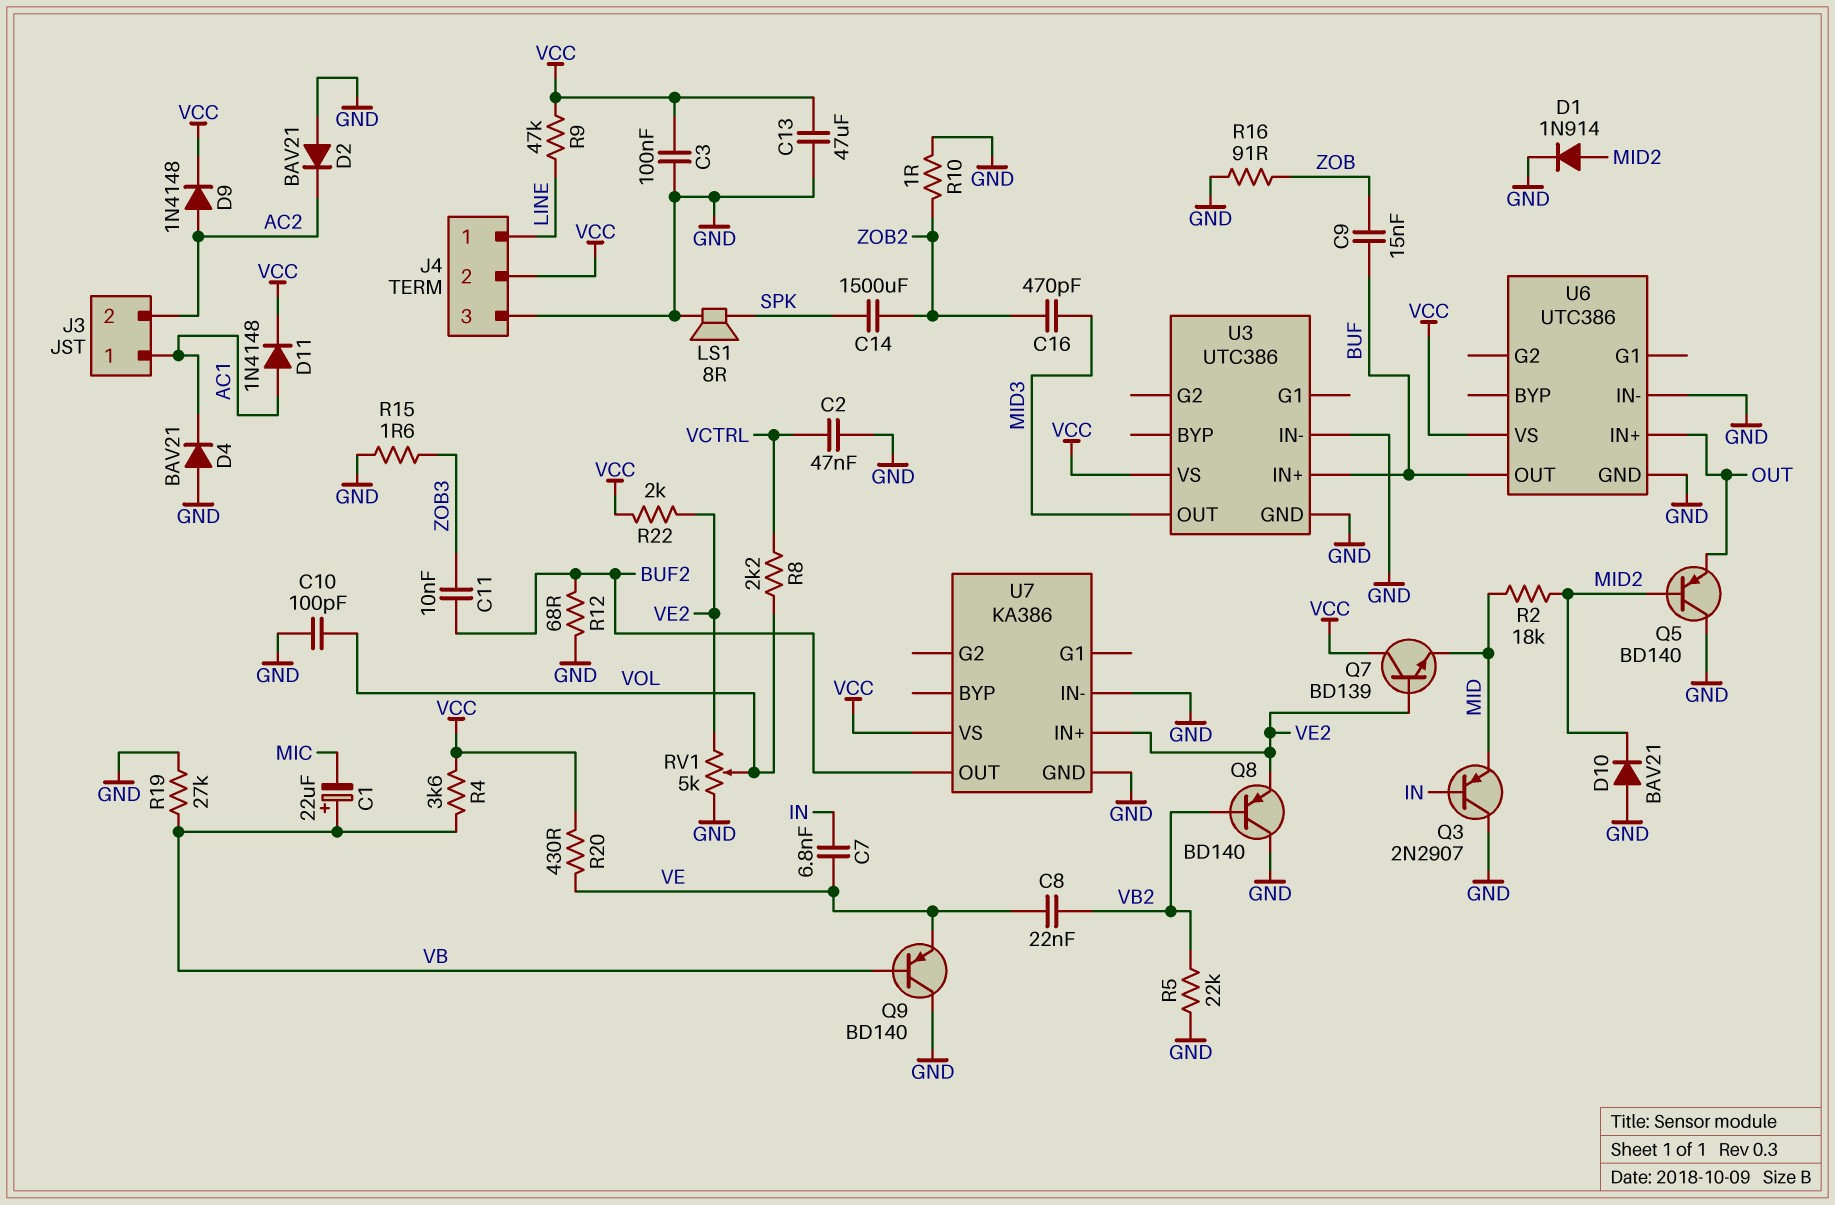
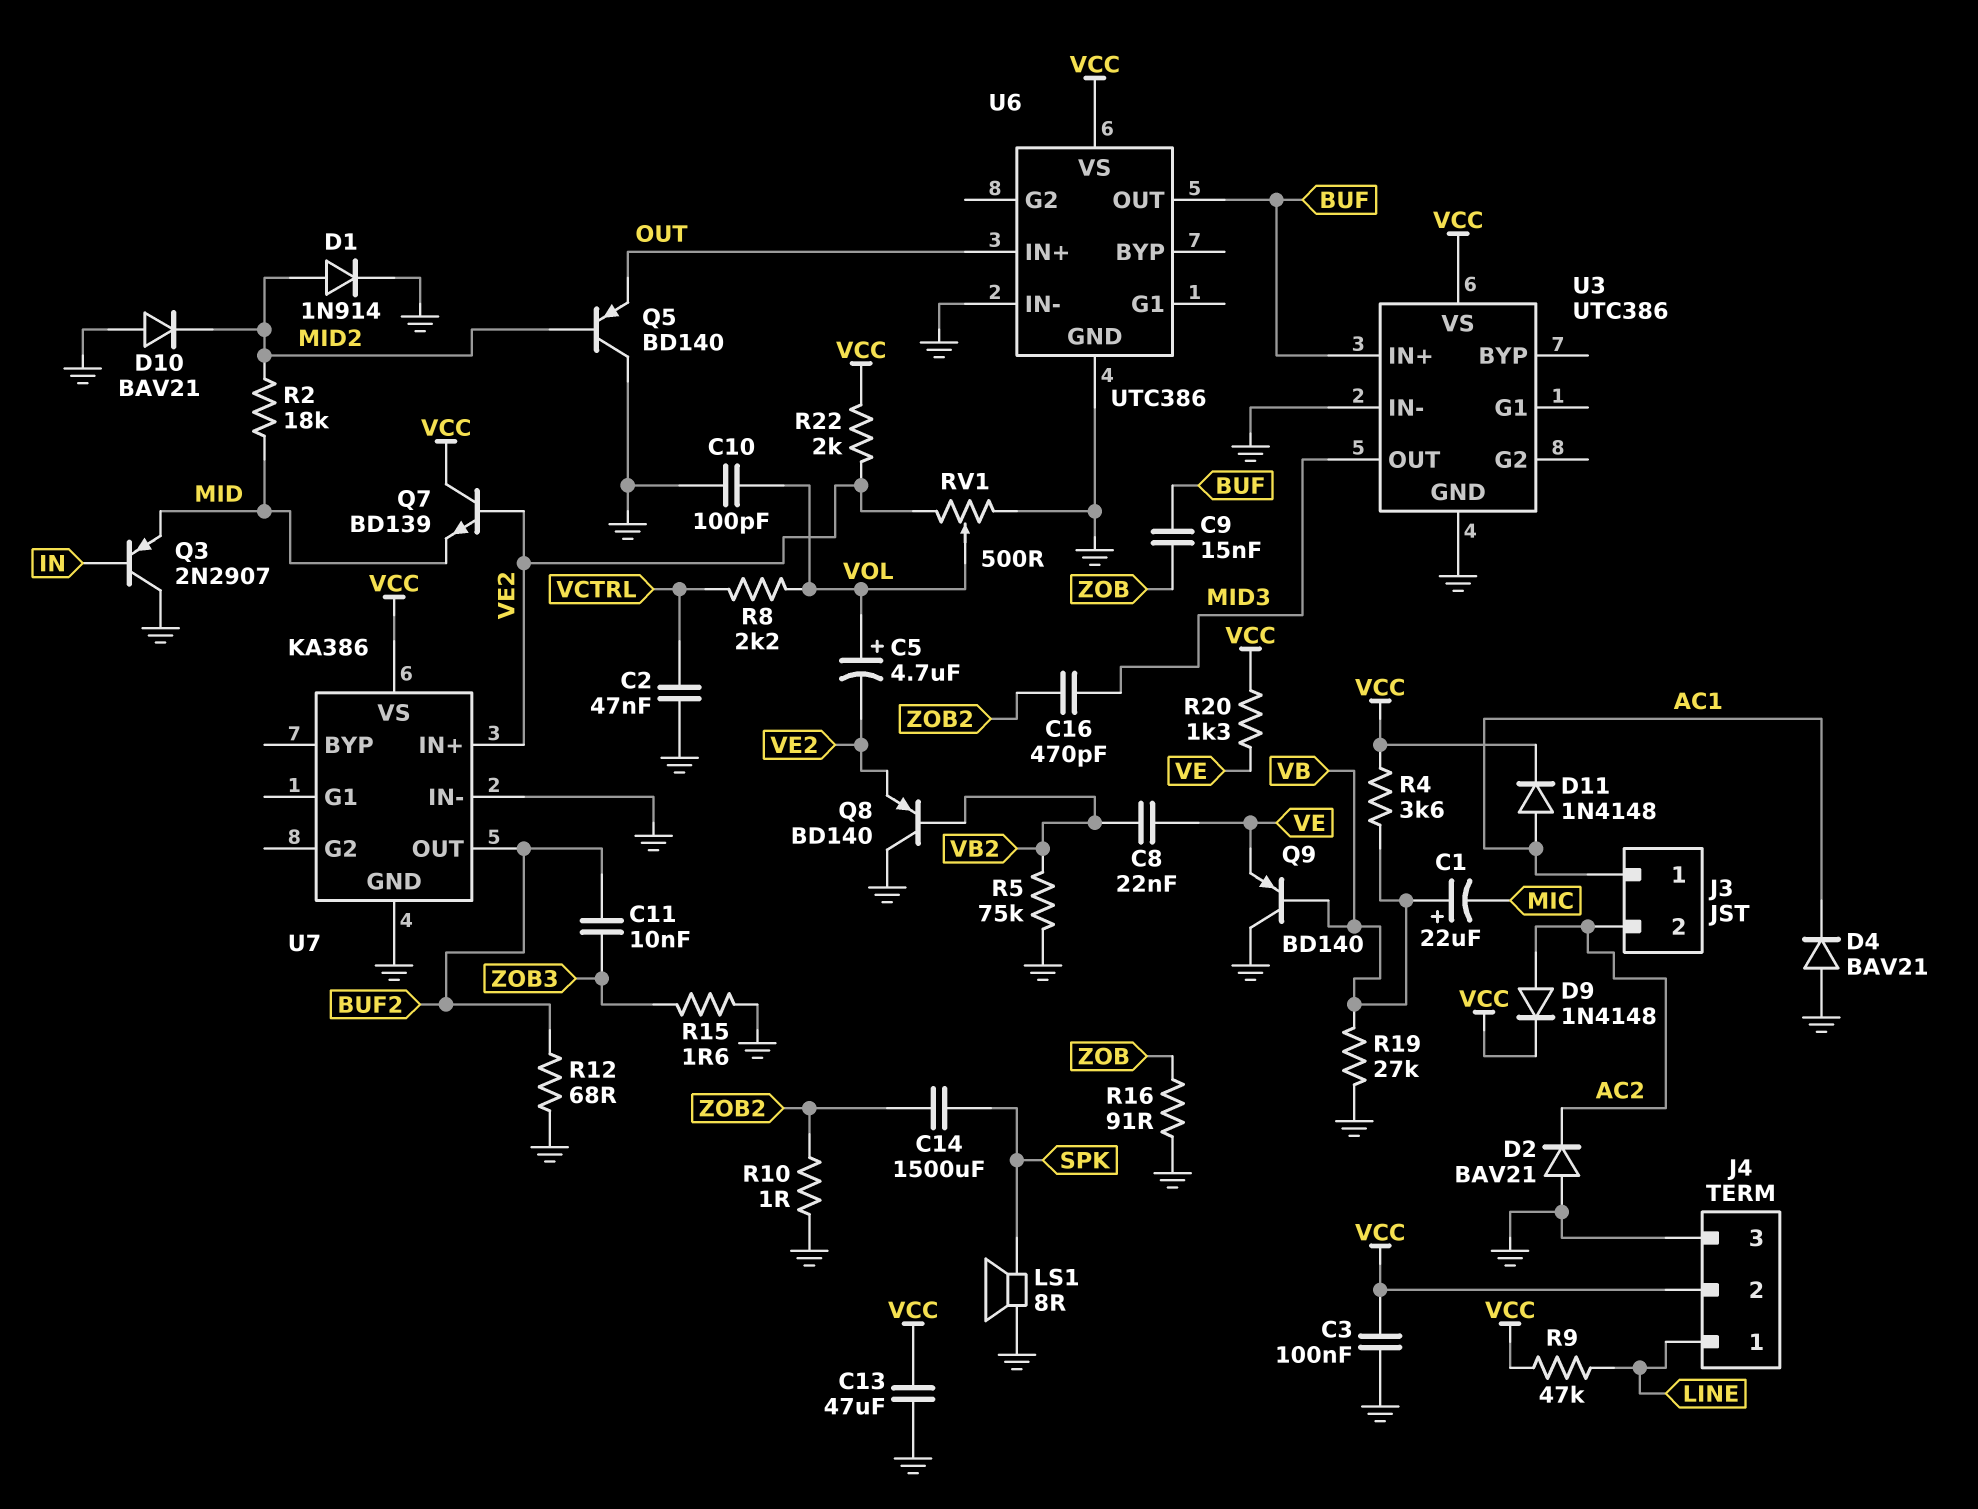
C5: none -> 4.7uF (plus VOL, minus VE2)
C7: 6.8nF (IN, VE) -> none
R5: 22k (GND, VB2) -> 75k (GND, VB2)
R20: 430 (VCC, VE) -> 1.3k (VCC, VE)
RV1: 5k (GND, VE2, wiper VOL) -> 500 (GND, VE2, wiper VOL)

